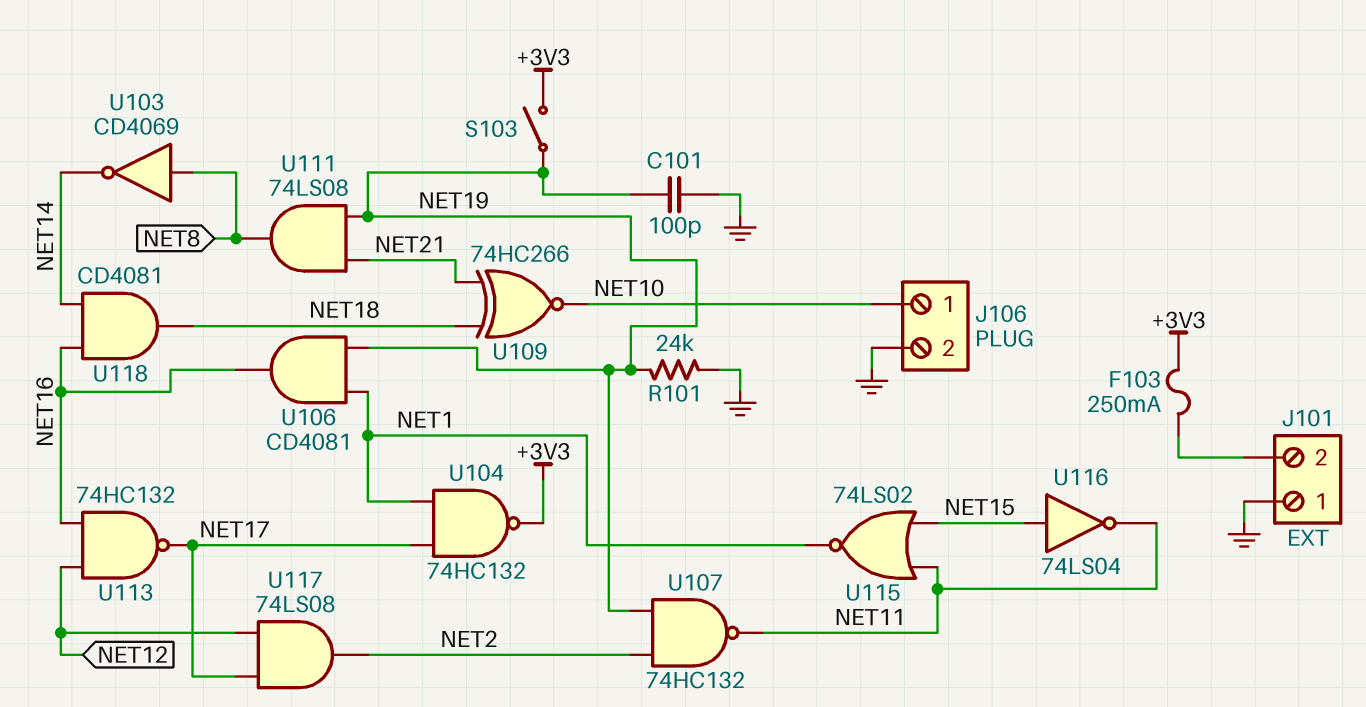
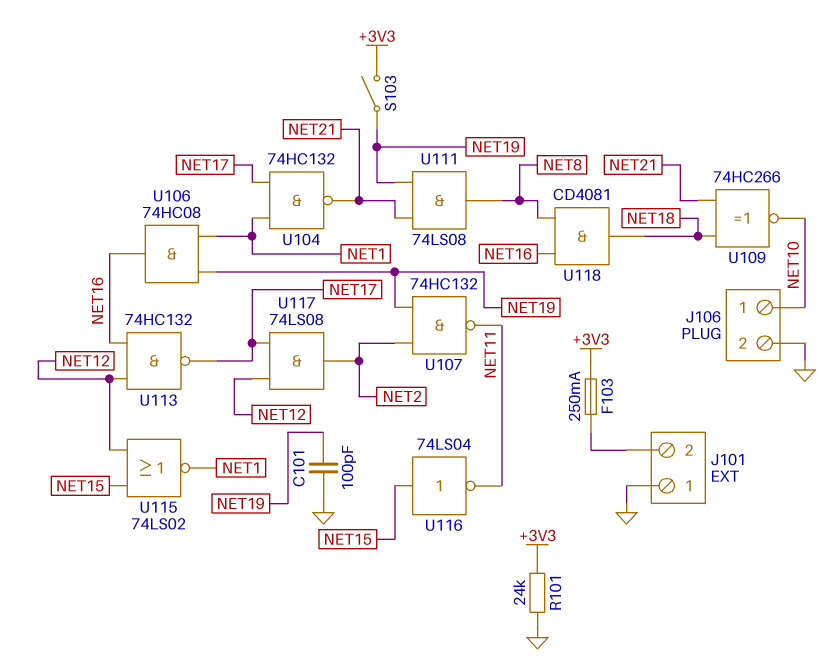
R101: 24k (GND, NET19) -> 24k (+3V3, GND)
U103: NOT CD4069 (in NET8, out NET14) -> none
U104: NAND 74HC132 (in NET1, in NET17, out +3V3) -> NAND 74HC132 (in NET1, in NET17, out NET21)
U106: AND CD4081 (in NET1, in NET19, out NET16) -> AND 74HC08 (in NET1, in NET19, out NET16)
U115: NOR 74LS02 (in NET11, in NET15, out NET1) -> NOR 74LS02 (in NET12, in NET15, out NET1)
U118: AND CD4081 (in NET14, in NET16, out NET18) -> AND CD4081 (in NET8, in NET16, out NET18)

